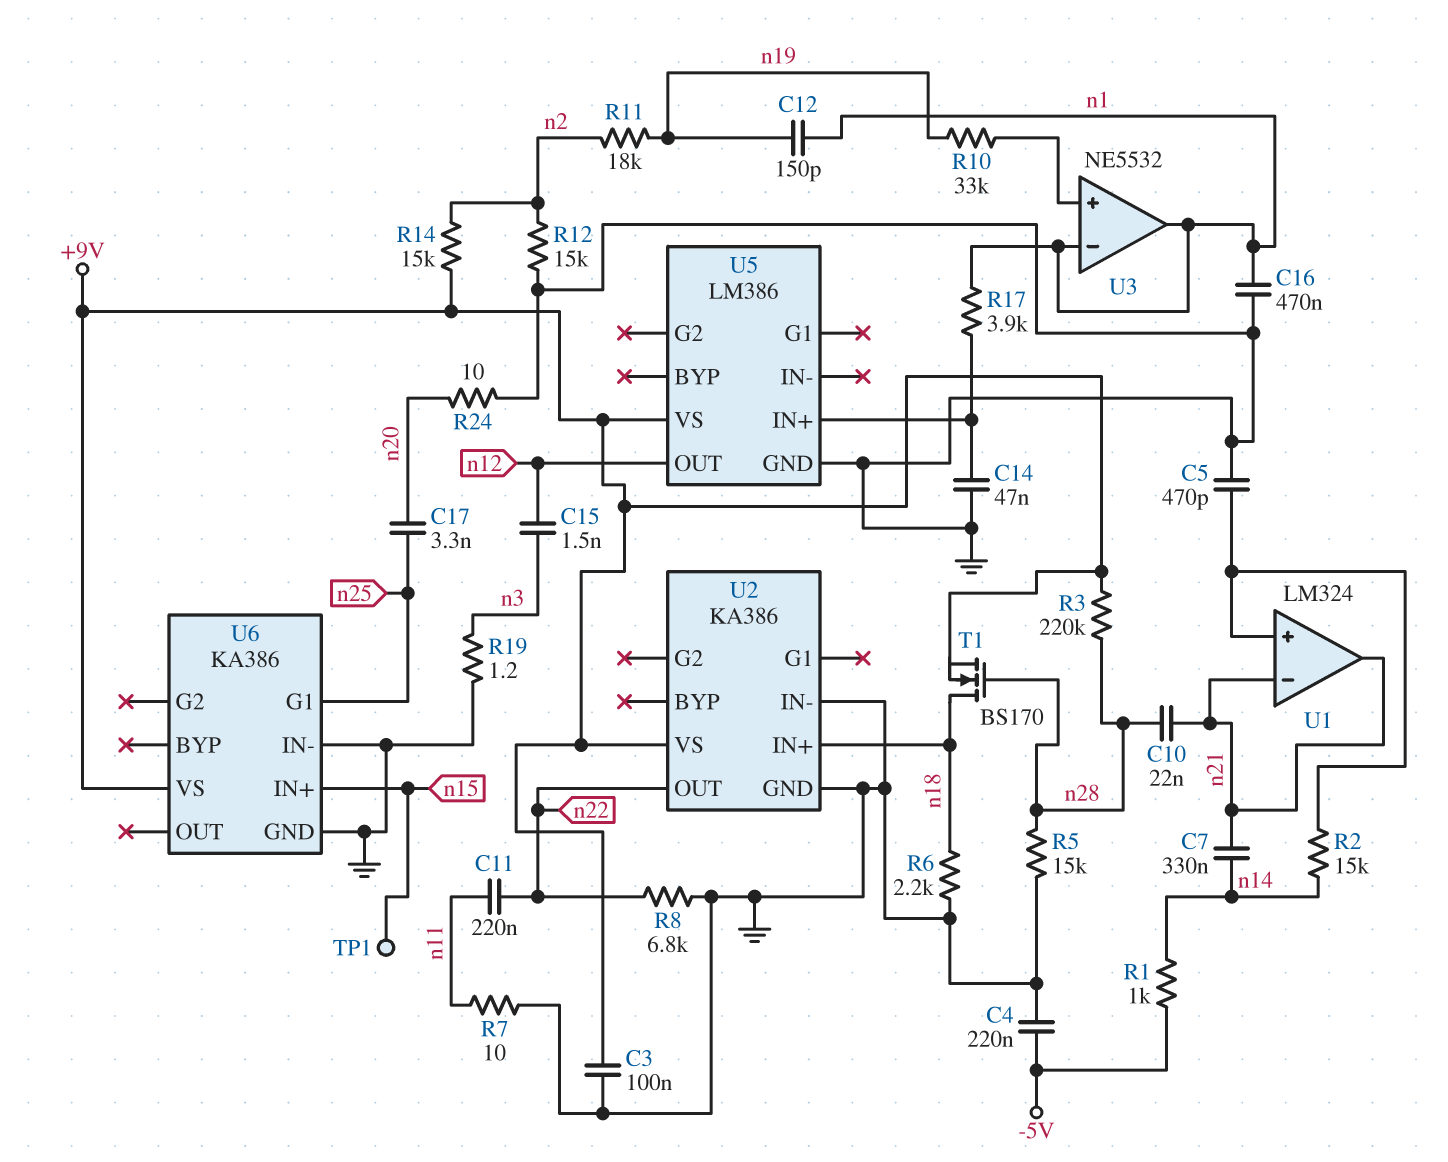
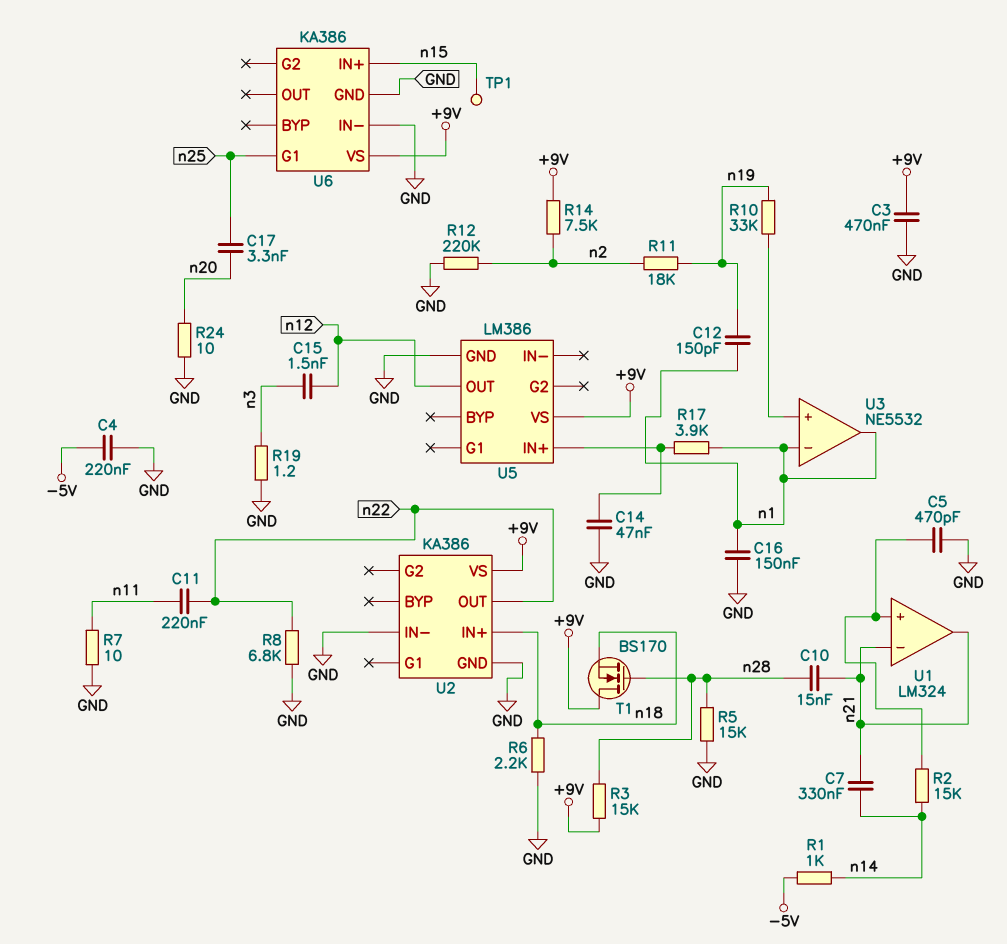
C3: 100nF (+9V, GND) -> 470nF (+9V, GND)
C10: 22nF (n21, n28) -> 15nF (n21, n28)
C16: 470nF (GND, n1) -> 150nF (GND, n1)
R3: 220k (+9V, n28) -> 15k (+9V, n28)
R12: 15k (GND, n2) -> 220k (GND, n2)
R14: 15k (+9V, n2) -> 7.5k (+9V, n2)
T1: NMOS BS170 (G n28, D n18, S +9V) -> NMOS BS170 (G n28, D +9V, S n18)

